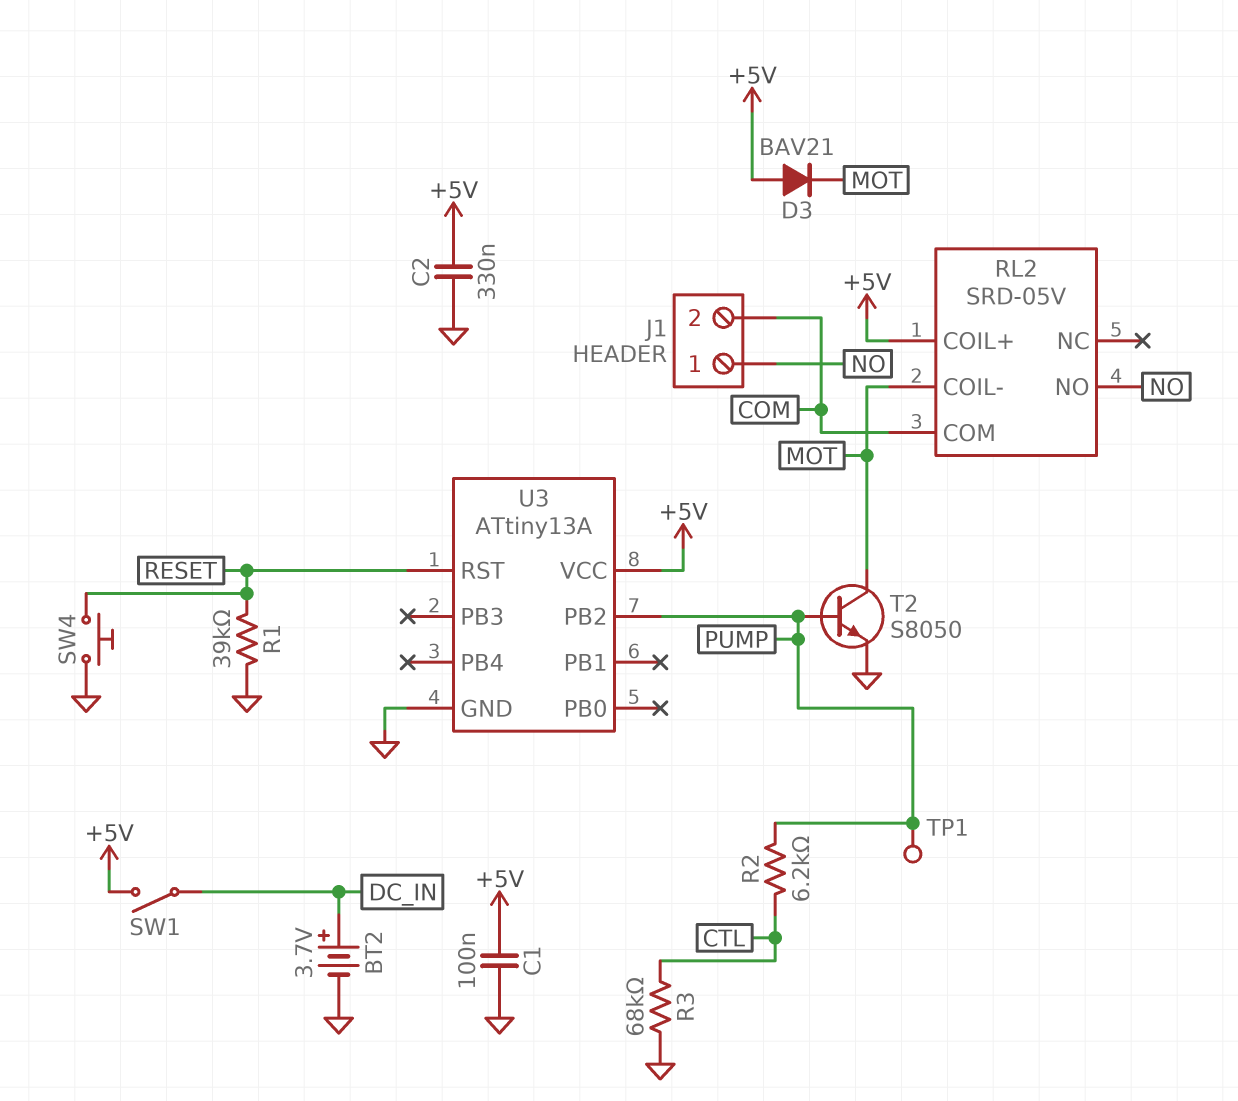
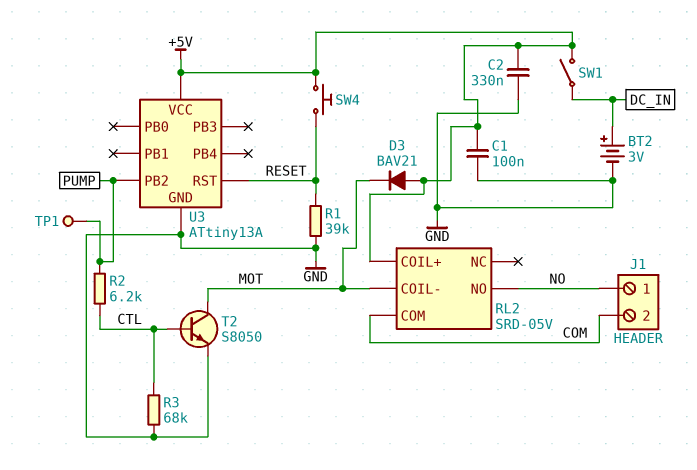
BT2: 3.7V (plus DC_IN, minus GND) -> 3V (plus DC_IN, minus GND)
SW4: button (GND, RESET) -> button (+5V, RESET)
T2: NPN S8050 (B PUMP, C MOT, E GND) -> NPN S8050 (B CTL, C MOT, E GND)

